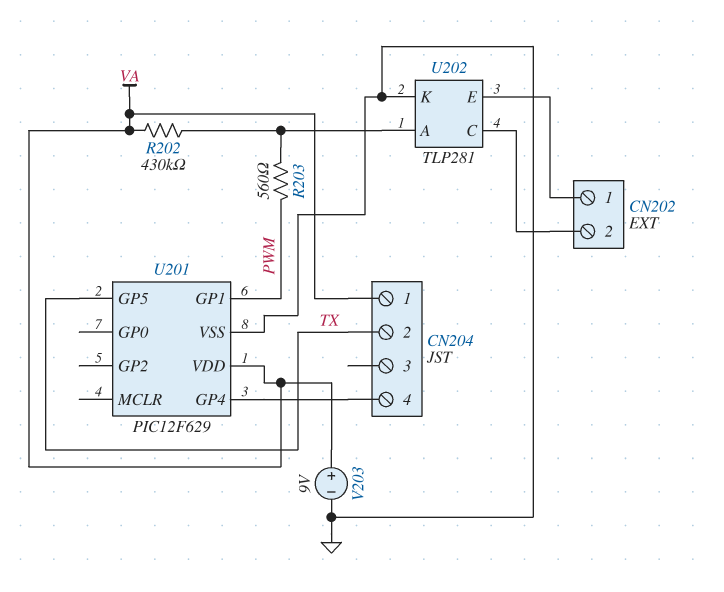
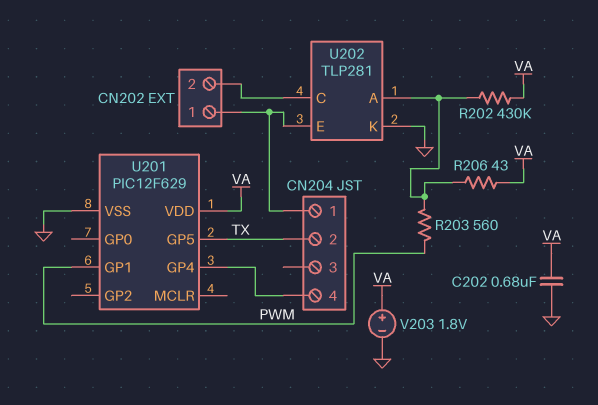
C202: none -> 680nF (GND, VA)
CN204 pin 1: VA -> CN202/1
R206: none -> 43 (U202/A, VA)
V203: 9V (plus VA, minus GND) -> 1.8V (plus VA, minus GND)

